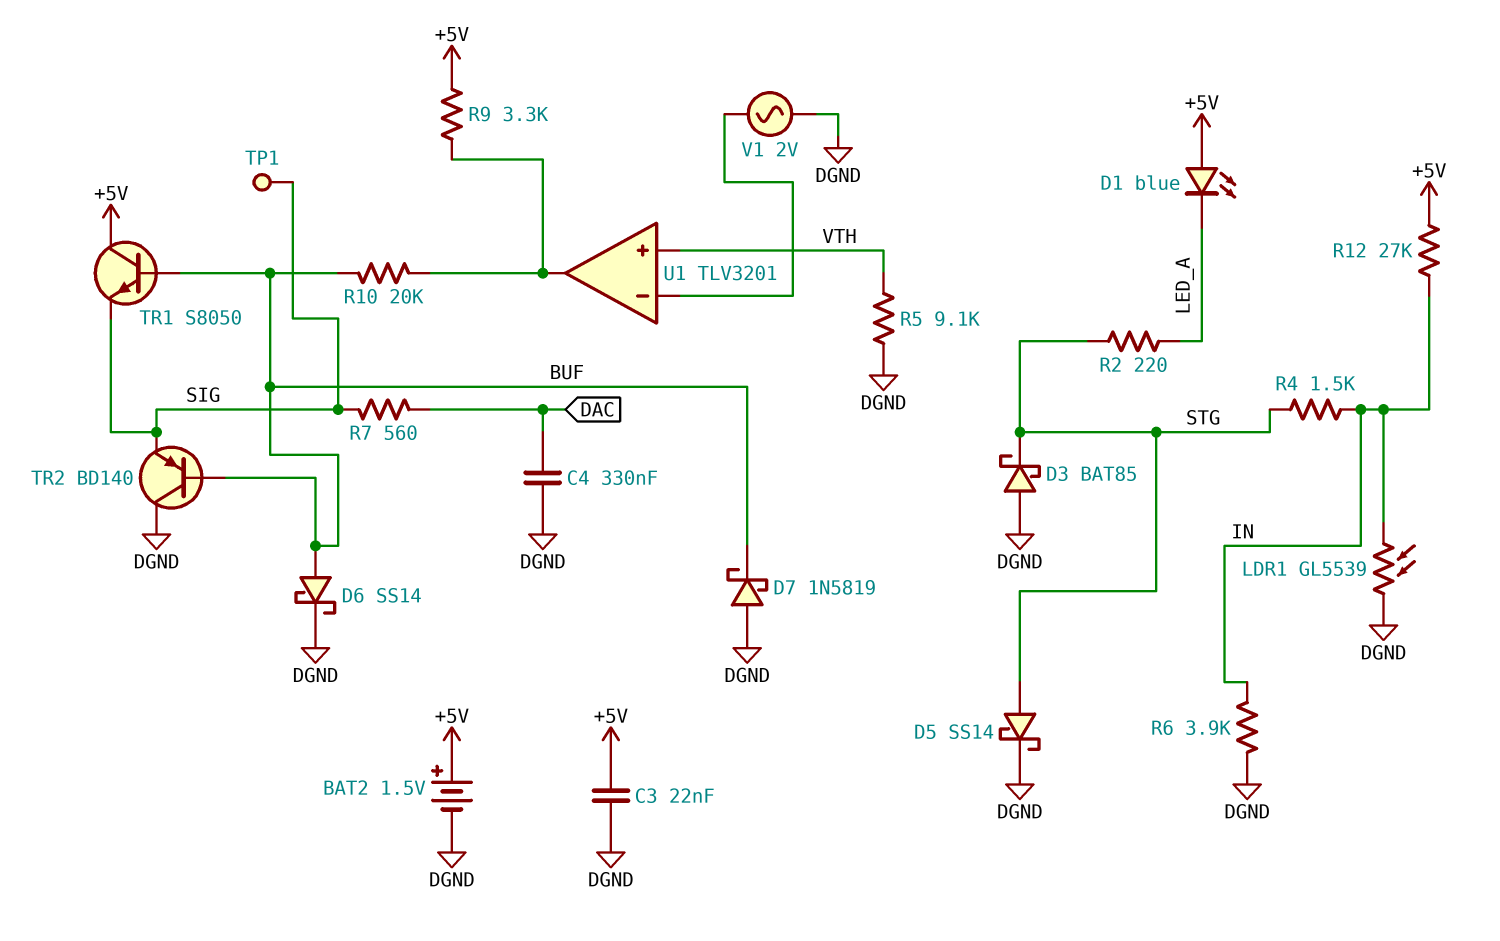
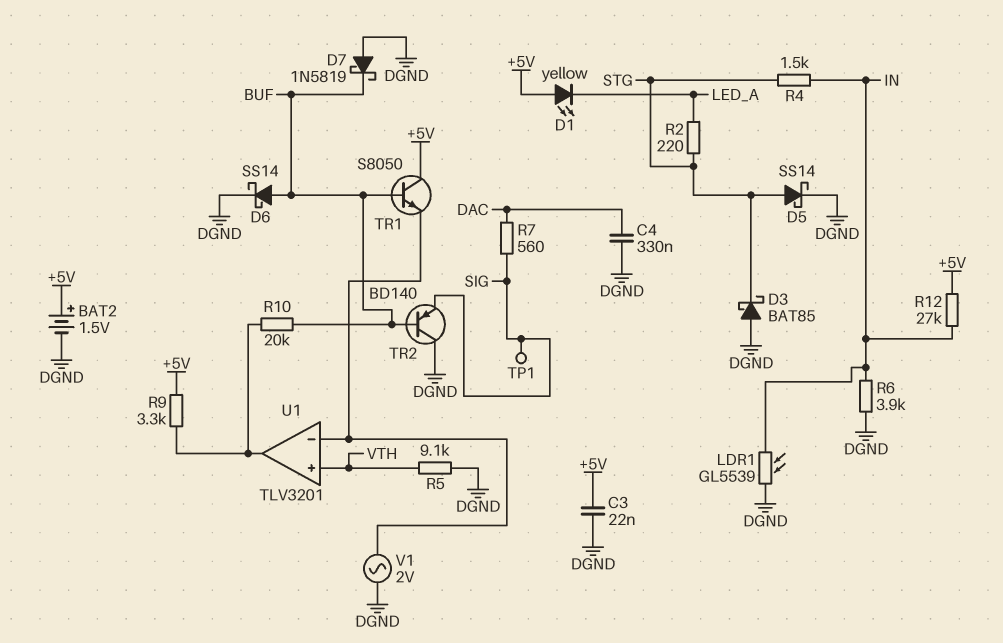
D1: LED blue (A +5V, K LED_A) -> LED yellow (A +5V, K LED_A)
TR1: NPN S8050 (B BUF, C +5V, E SIG) -> NPN S8050 (B BUF, C +5V, E U1/in-)

